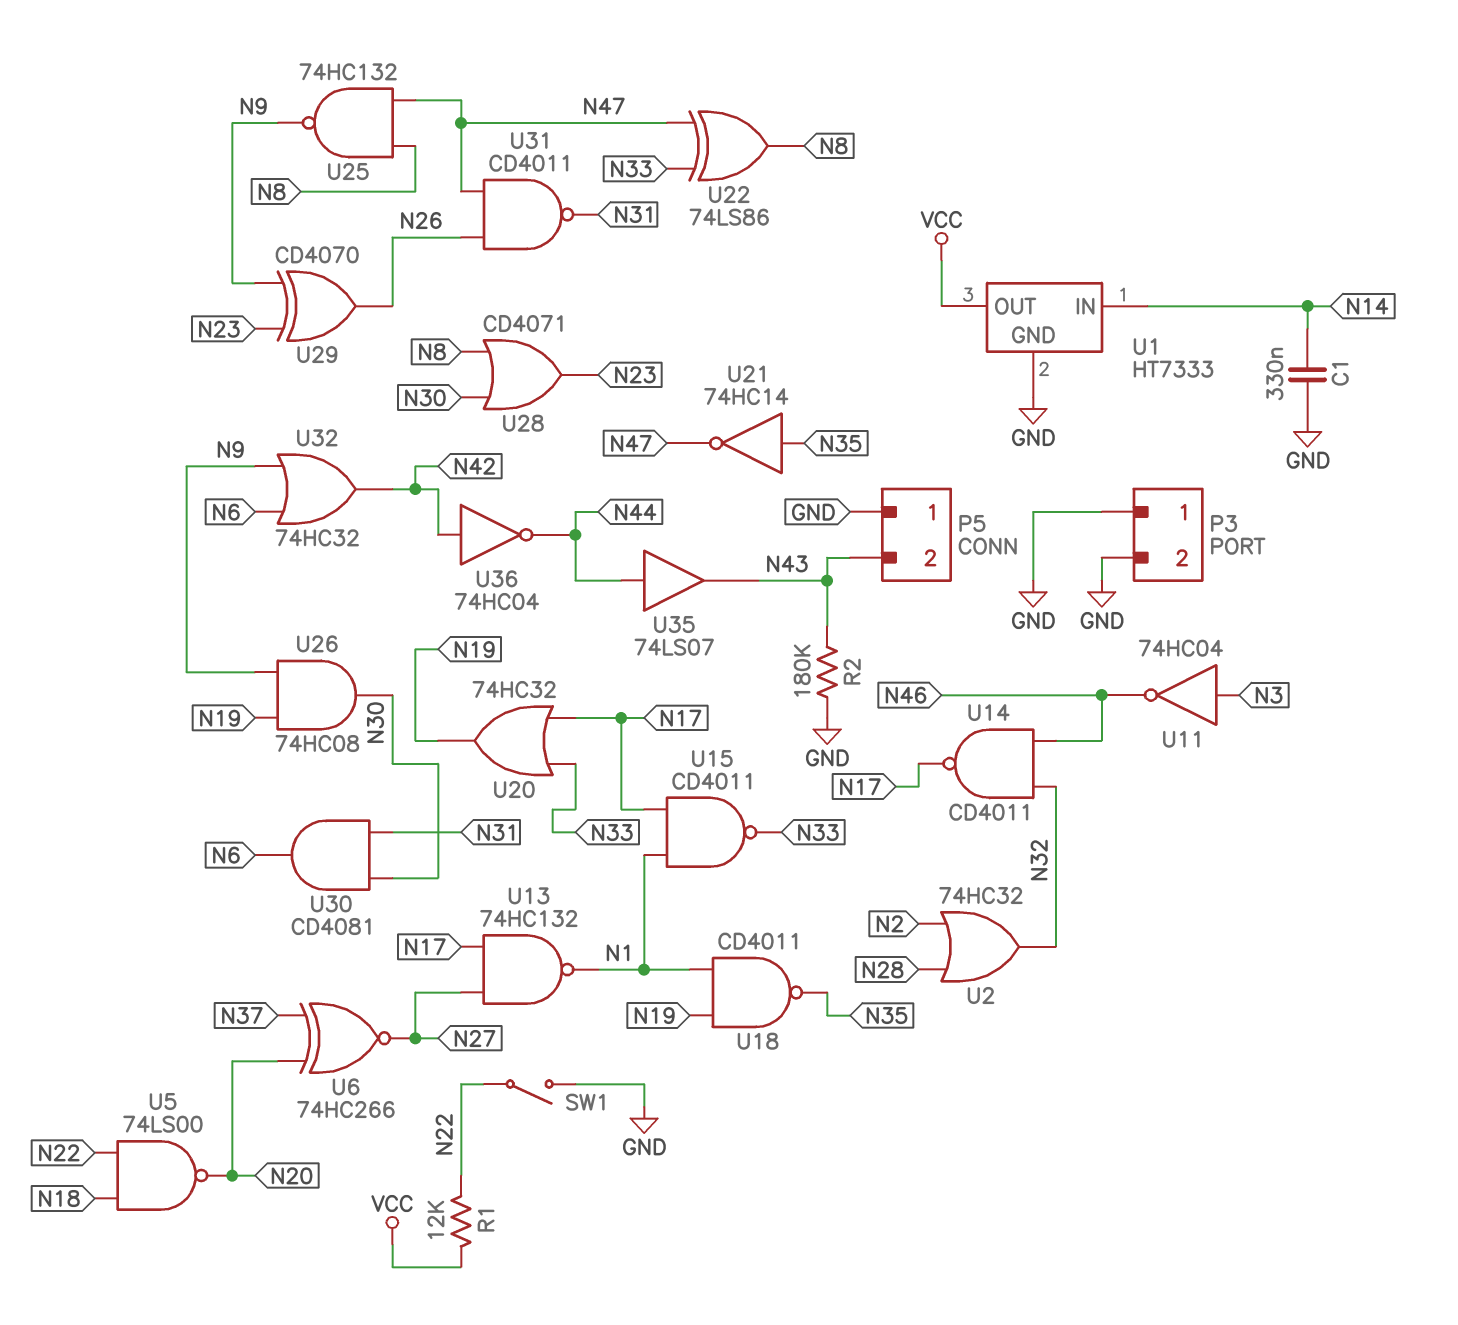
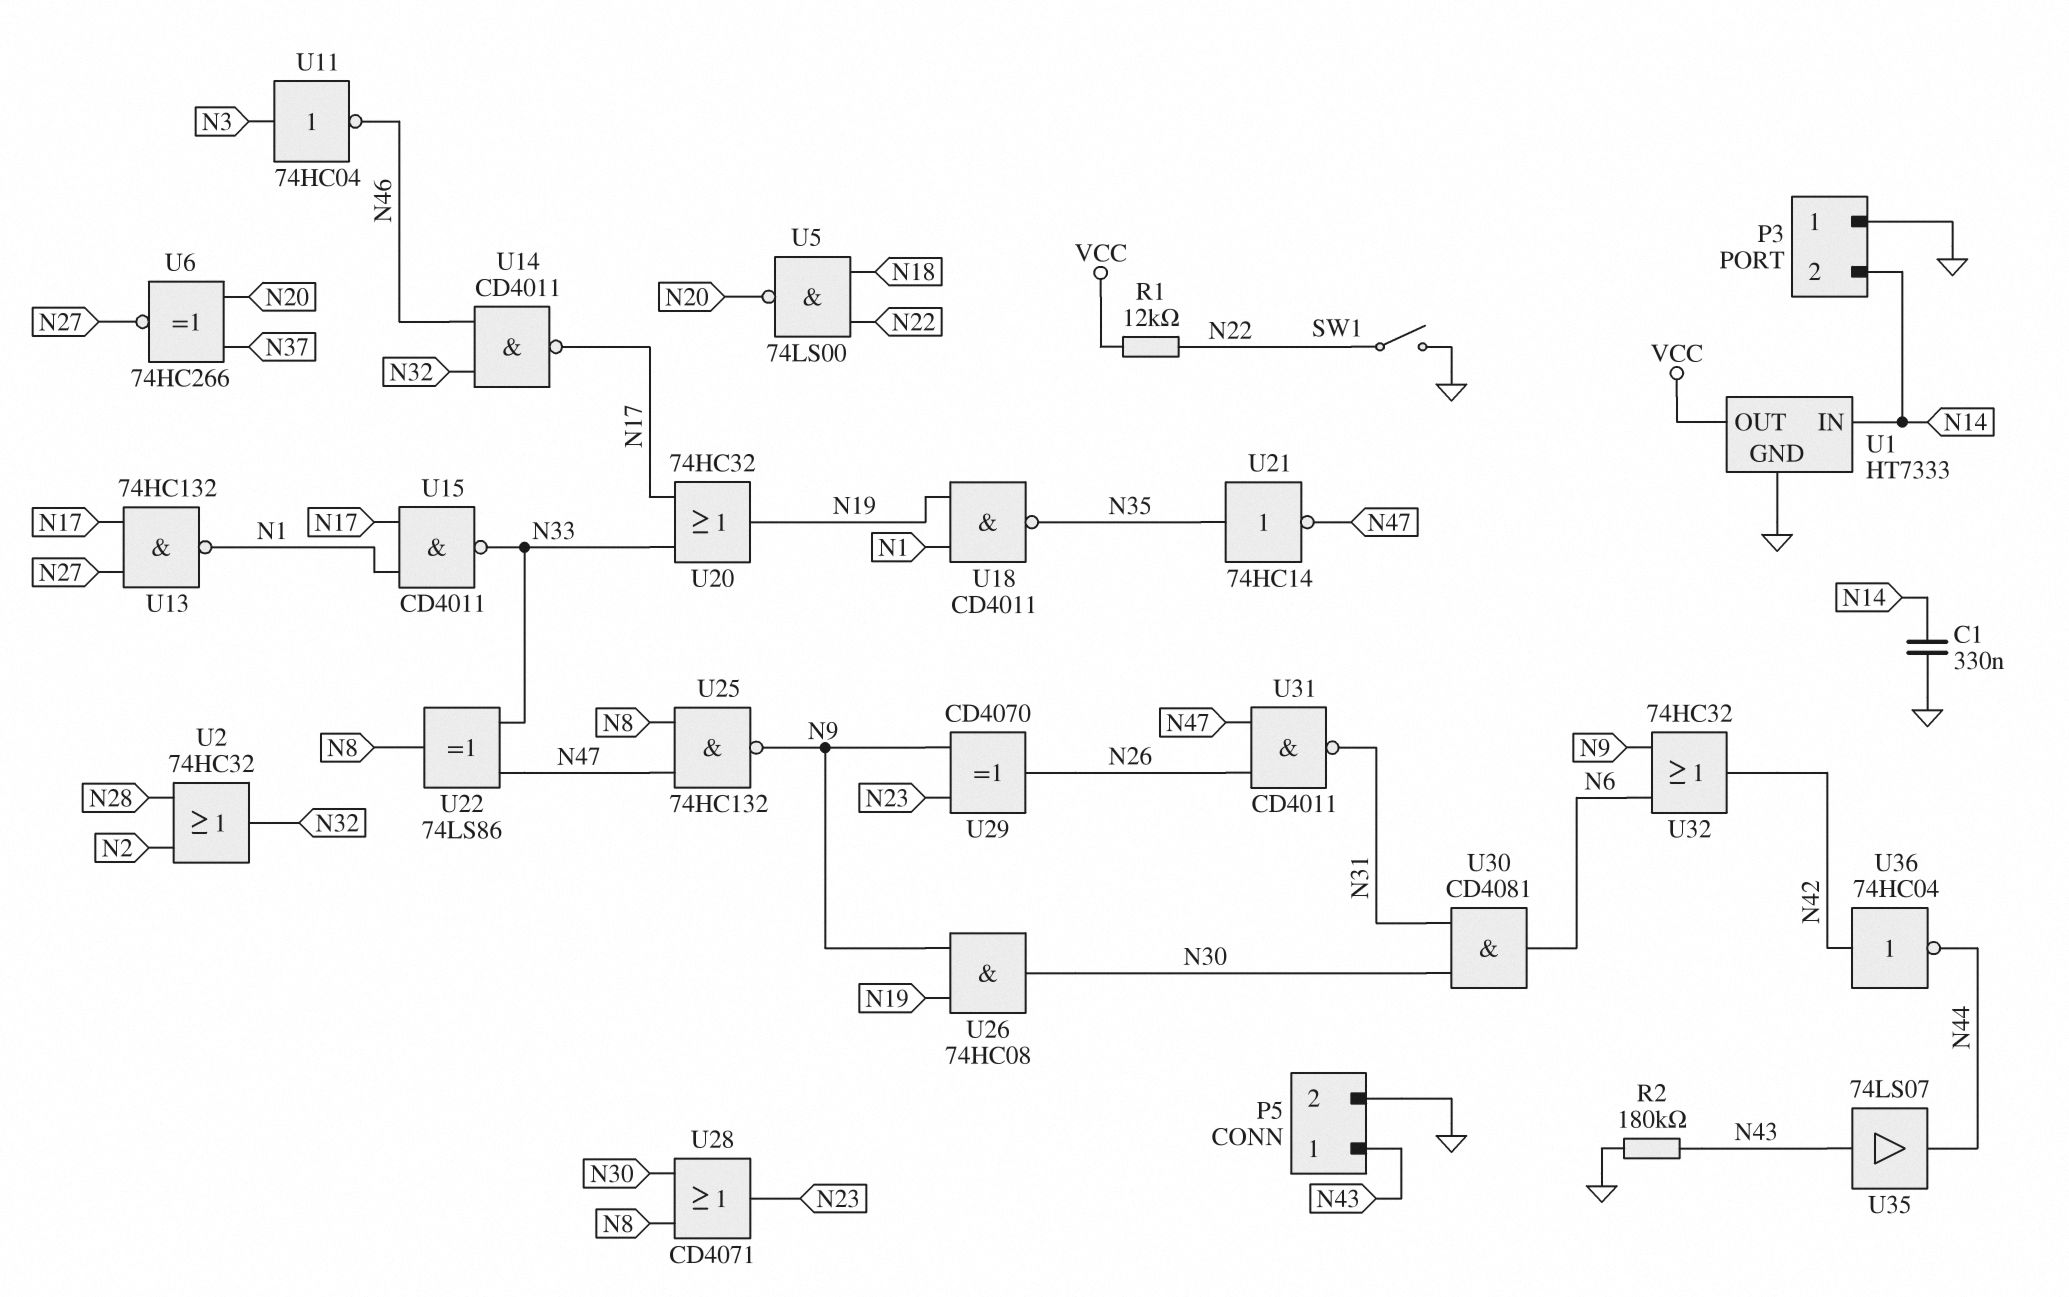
P3 pin 2: GND -> N14
P5 pin 1: GND -> N43
P5 pin 2: N43 -> GND
U35: buffer 74LS07 (in N44, out N43) -> buffer 74LS07 (in N43, out N44)

